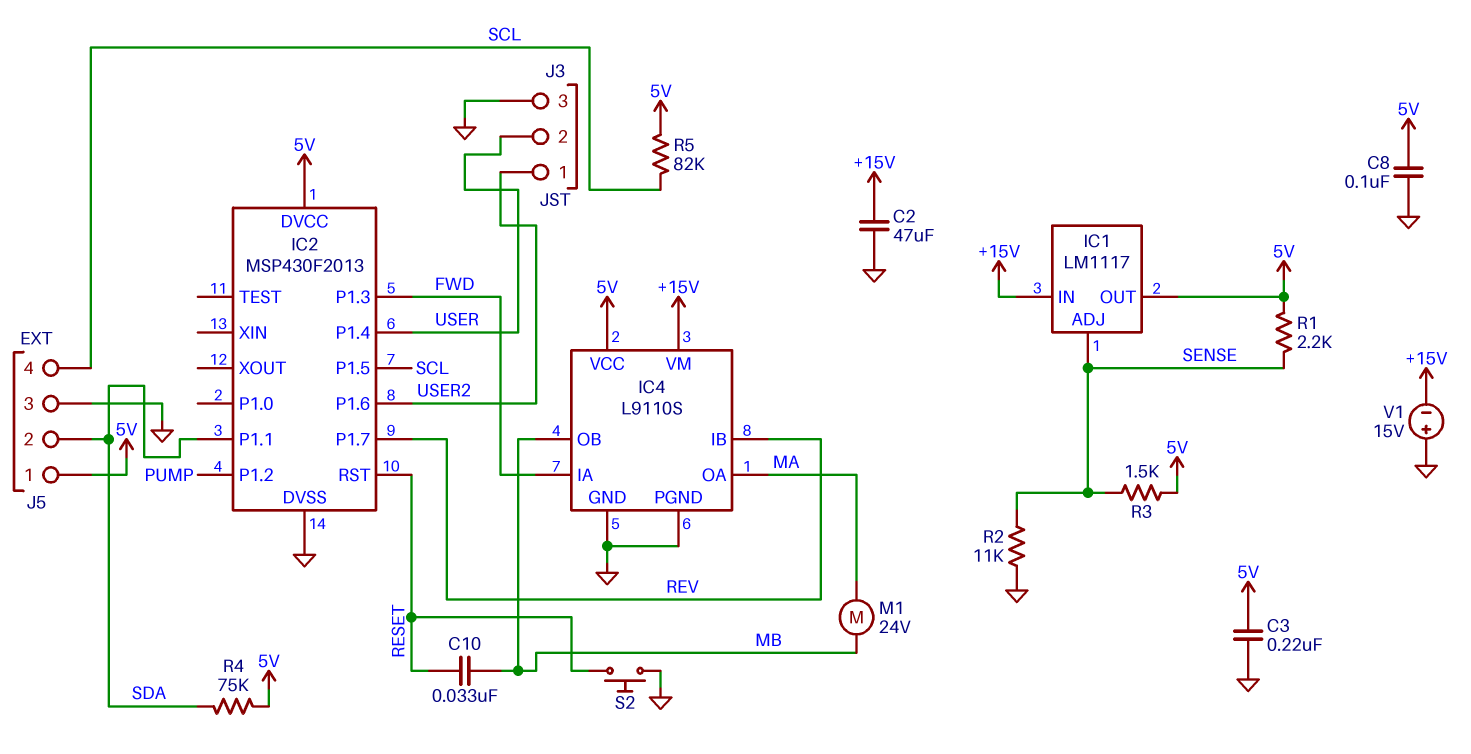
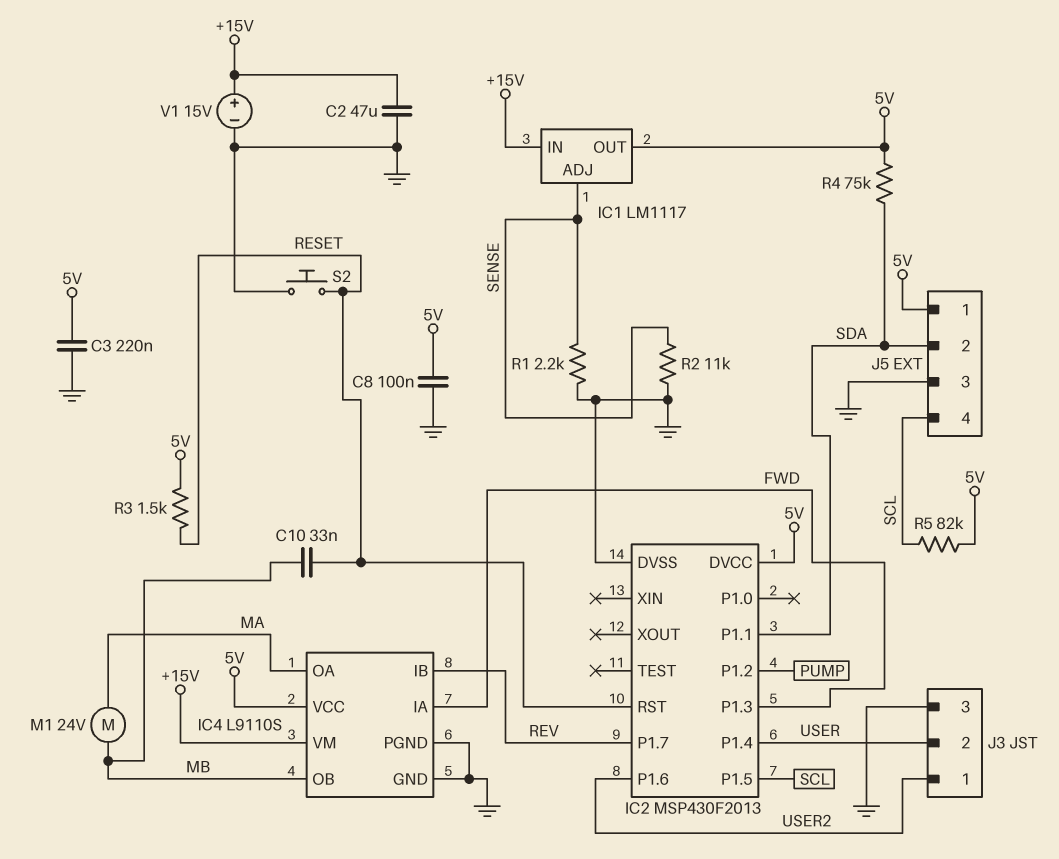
R1: 2.2k (5V, SENSE) -> 2.2k (GND, SENSE)
R3: 1.5k (5V, SENSE) -> 1.5k (5V, RESET)
V1: 15V (plus GND, minus +15V) -> 15V (plus +15V, minus GND)

